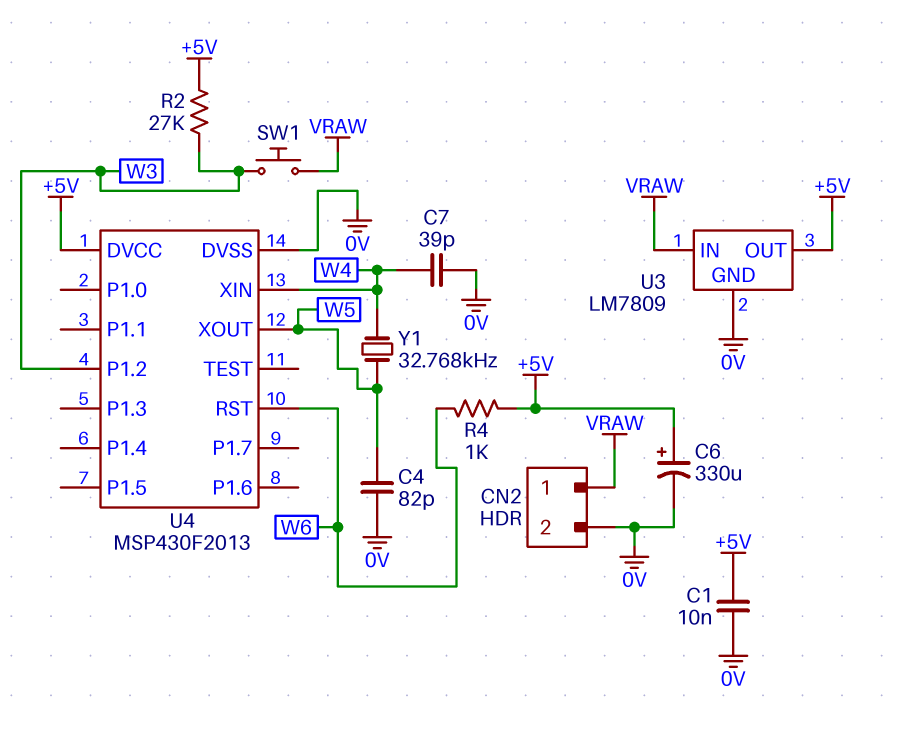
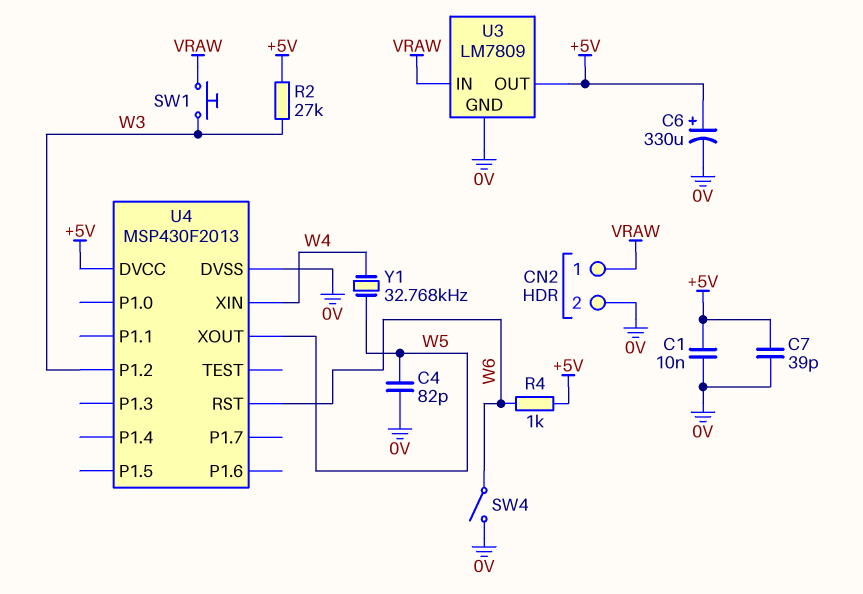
C7: 39pF (0V, W4) -> 39pF (+5V, 0V)
SW4: none -> switch (0V, W6)

